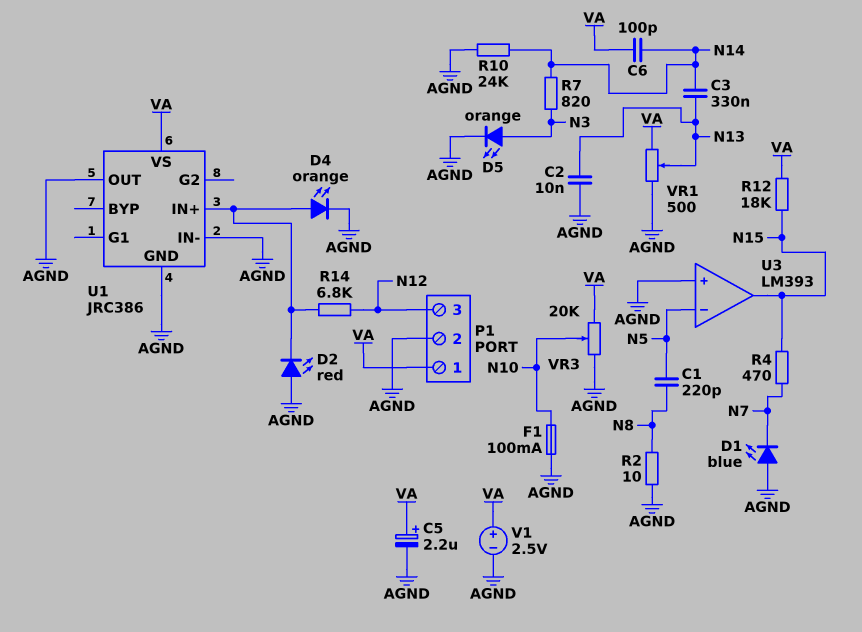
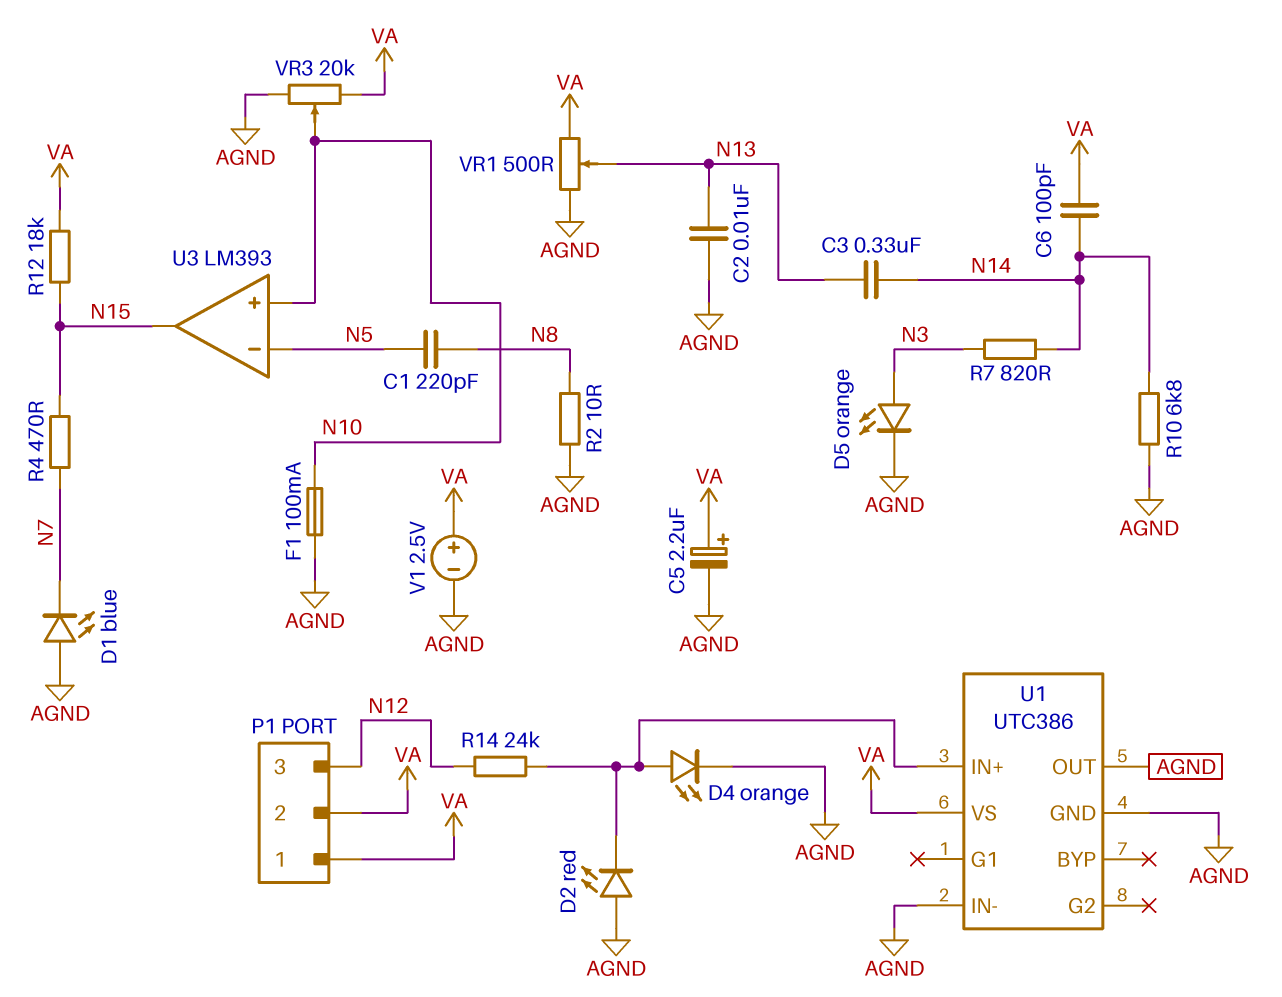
P1 pin 2: AGND -> VA
R10: 24k (AGND, N14) -> 6.8k (AGND, N14)
R14: 6.8k (N12, U1/IN+) -> 24k (N12, U1/IN+)
U1: JRC386 -> UTC386
U3 pin in+: AGND -> N10

